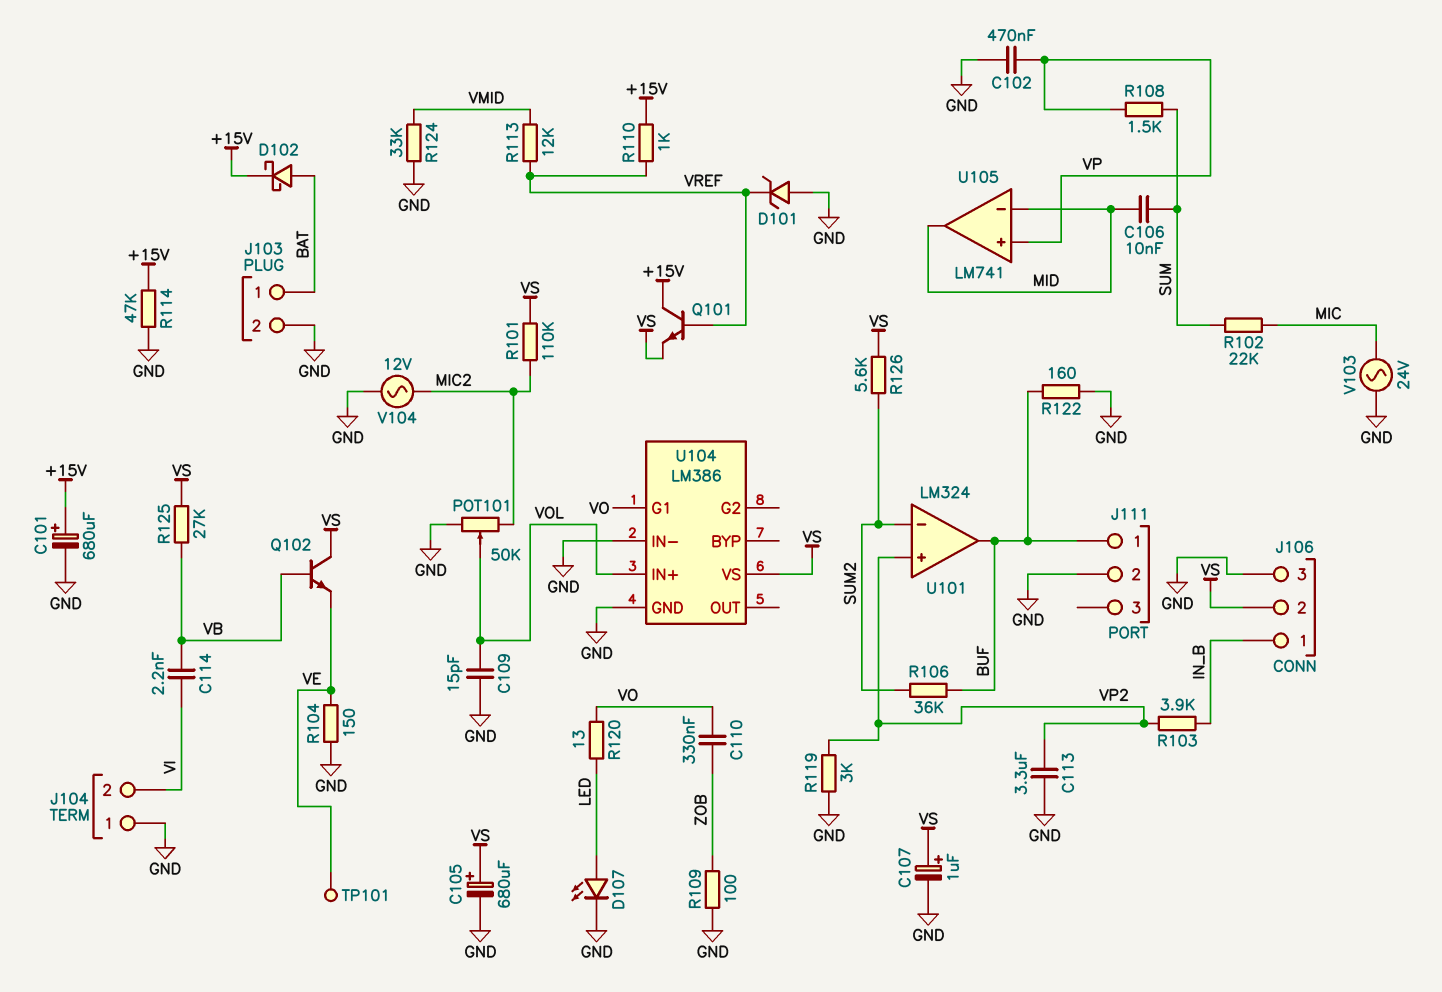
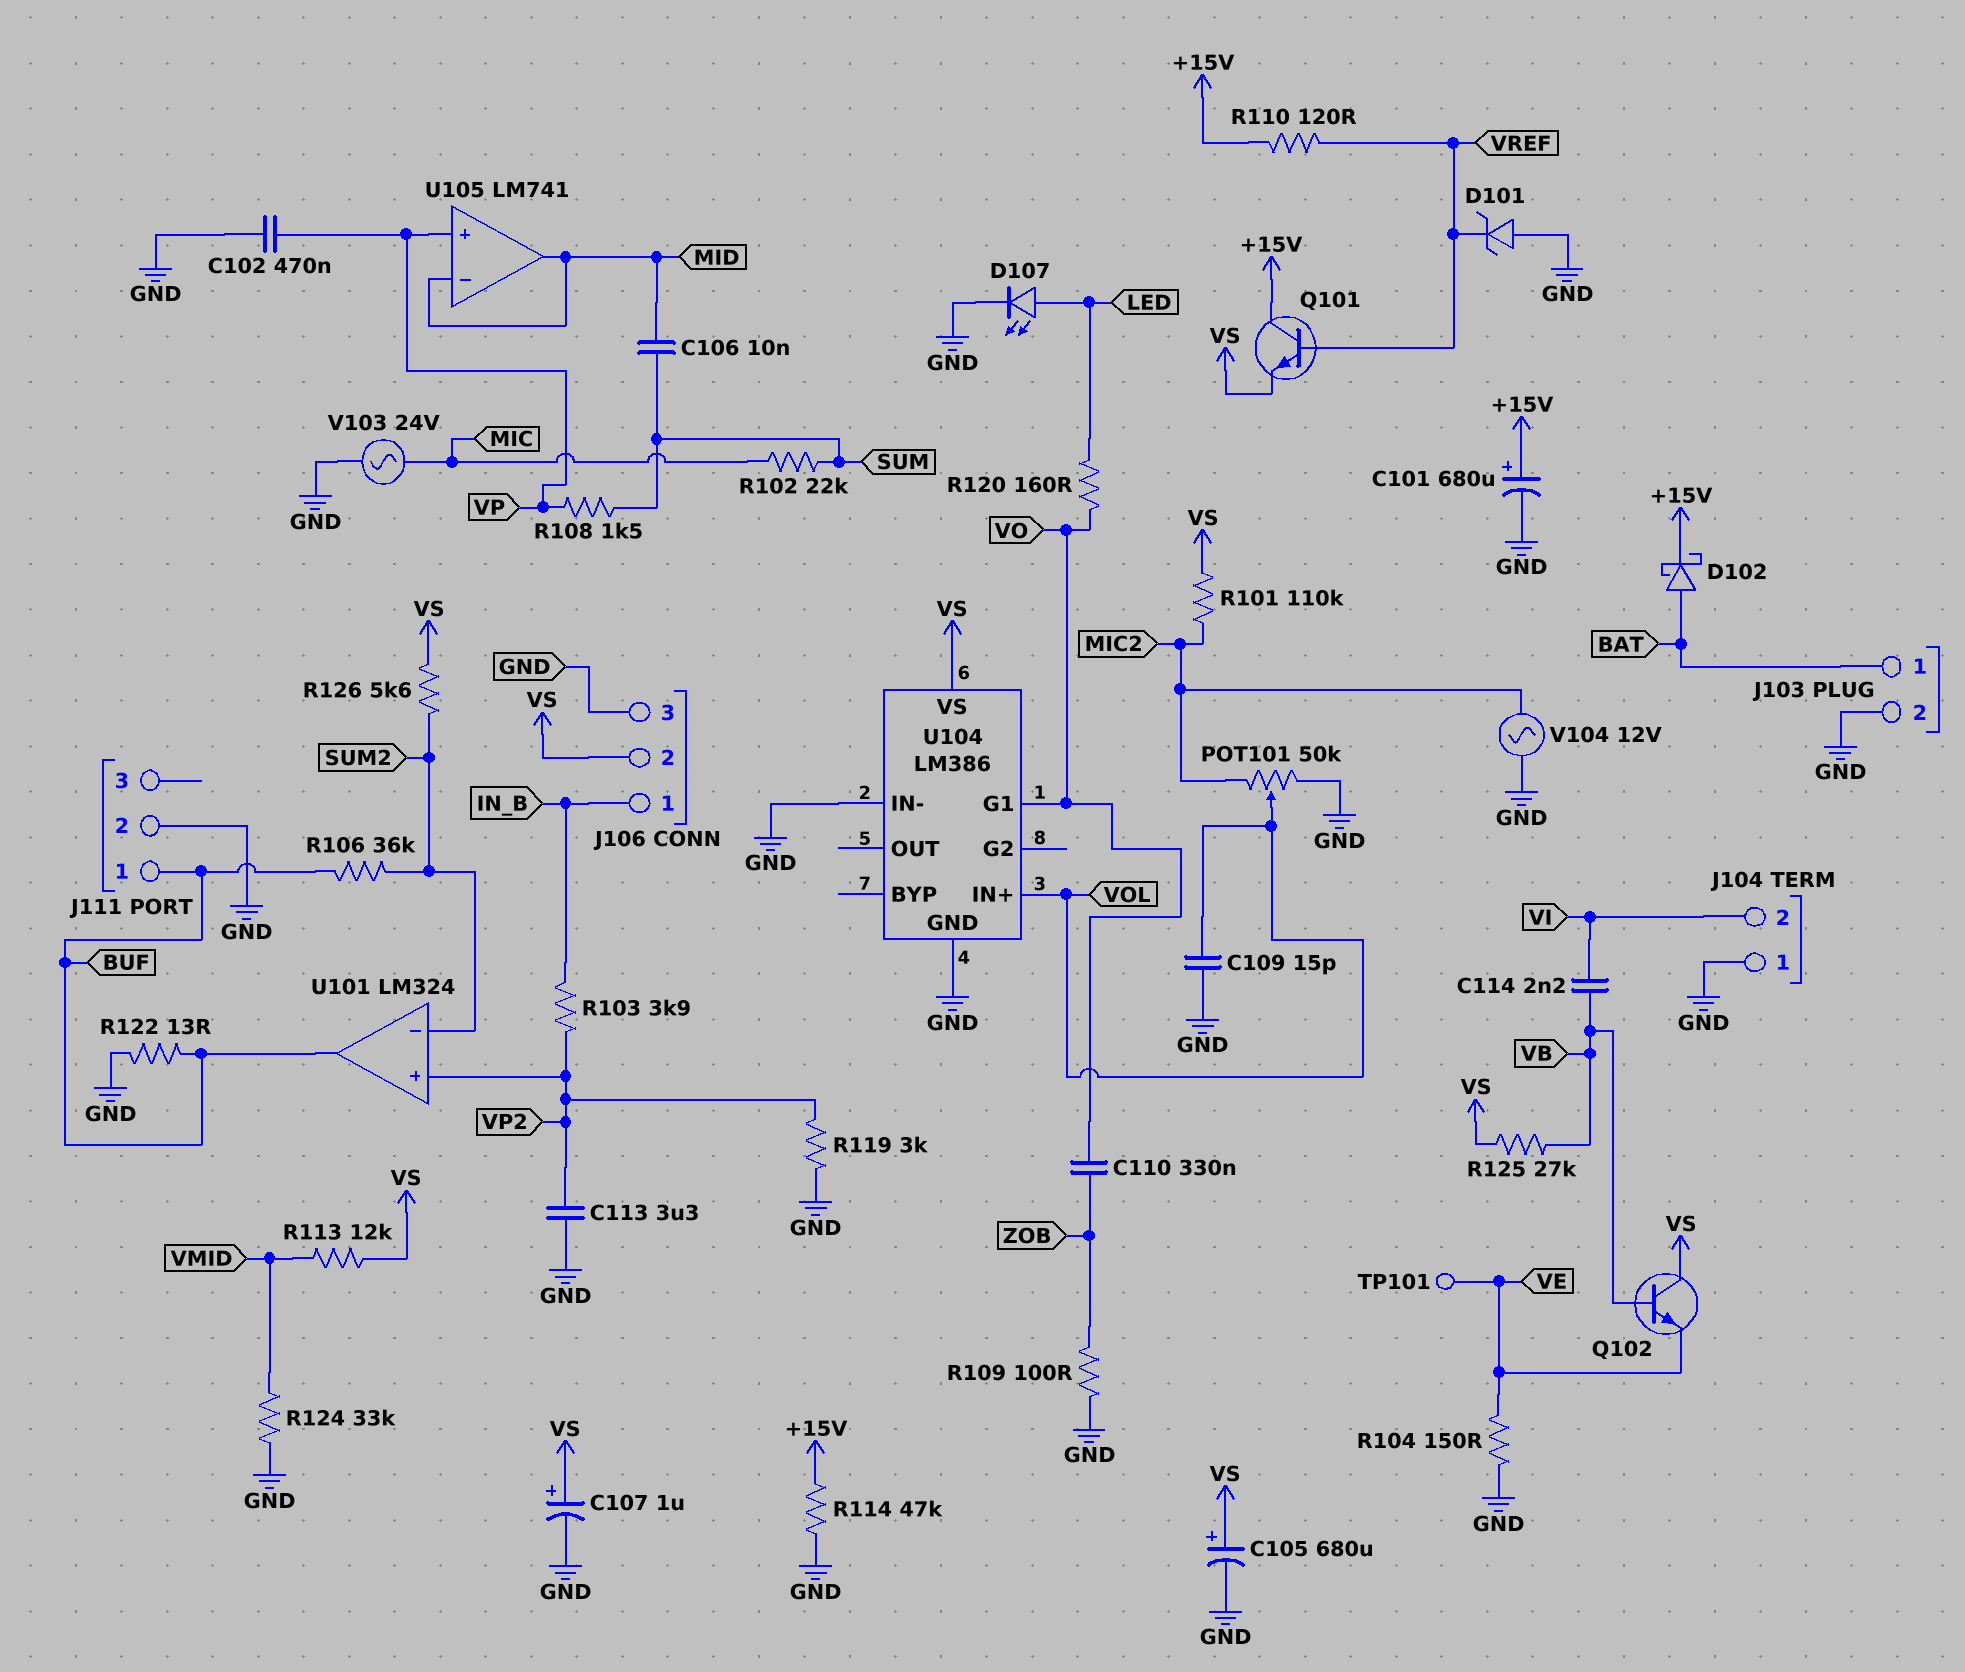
R110: 1k (+15V, VREF) -> 120 (+15V, VREF)
R113: 12k (VMID, VREF) -> 12k (VMID, VS)
R120: 13 (LED, VO) -> 160 (LED, VO)
R122: 160 (BUF, GND) -> 13 (BUF, GND)

